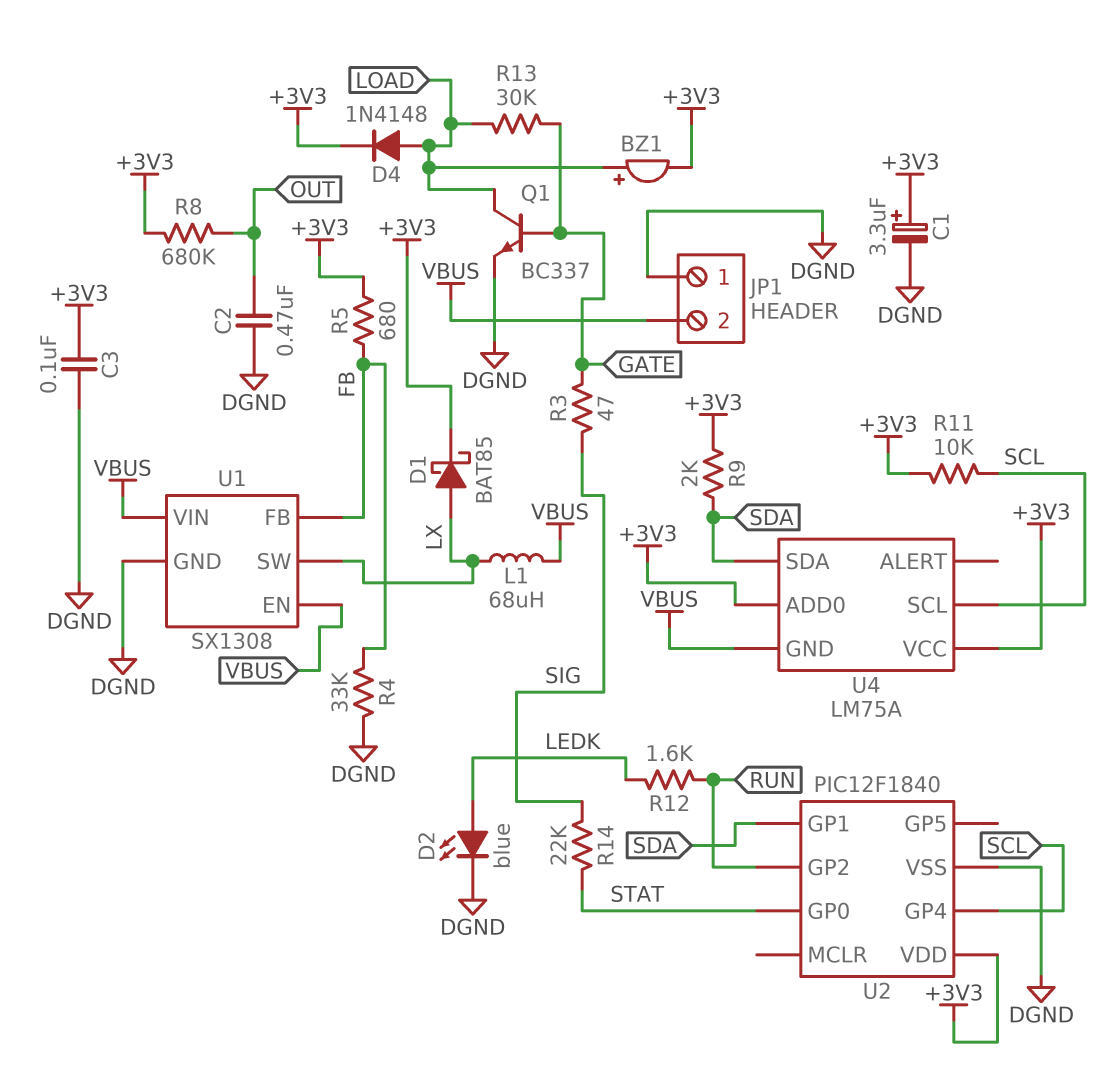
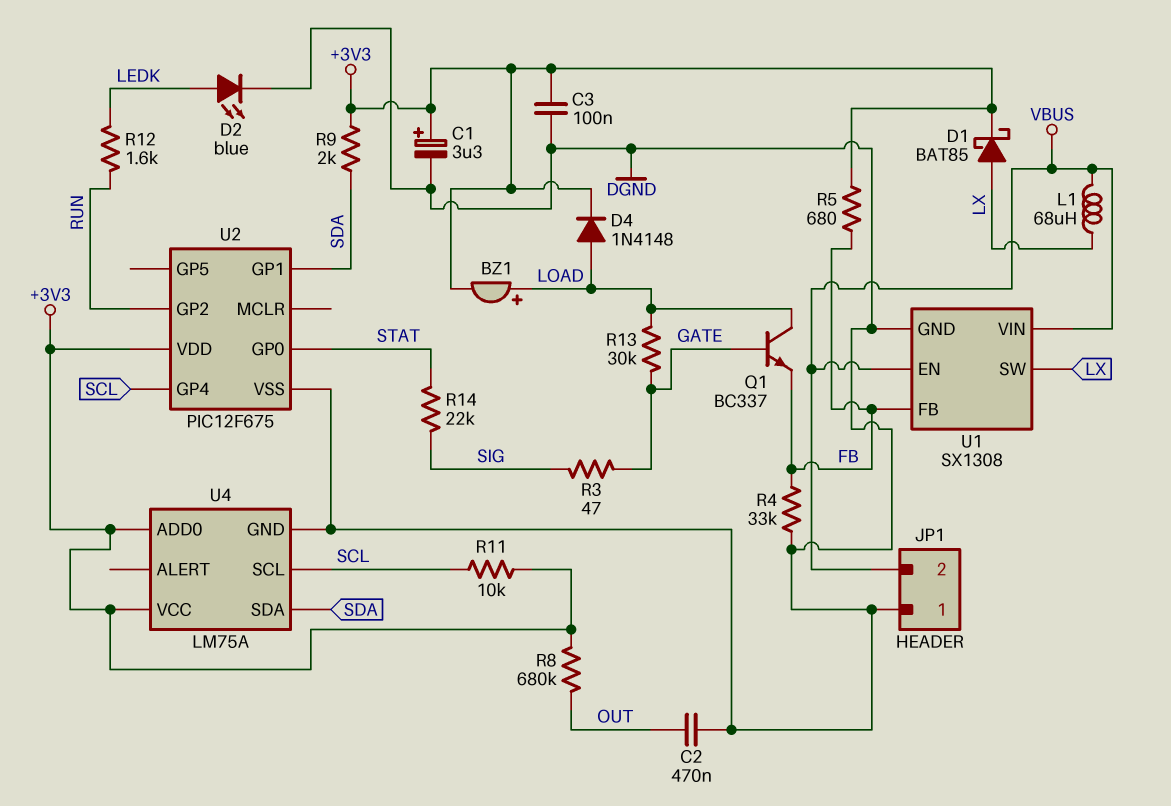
Q1: NPN BC337 (B GATE, C LOAD, E DGND) -> NPN BC337 (B GATE, C LOAD, E FB)
U2: PIC12F1840 -> PIC12F675
U4 pin GND: VBUS -> DGND

